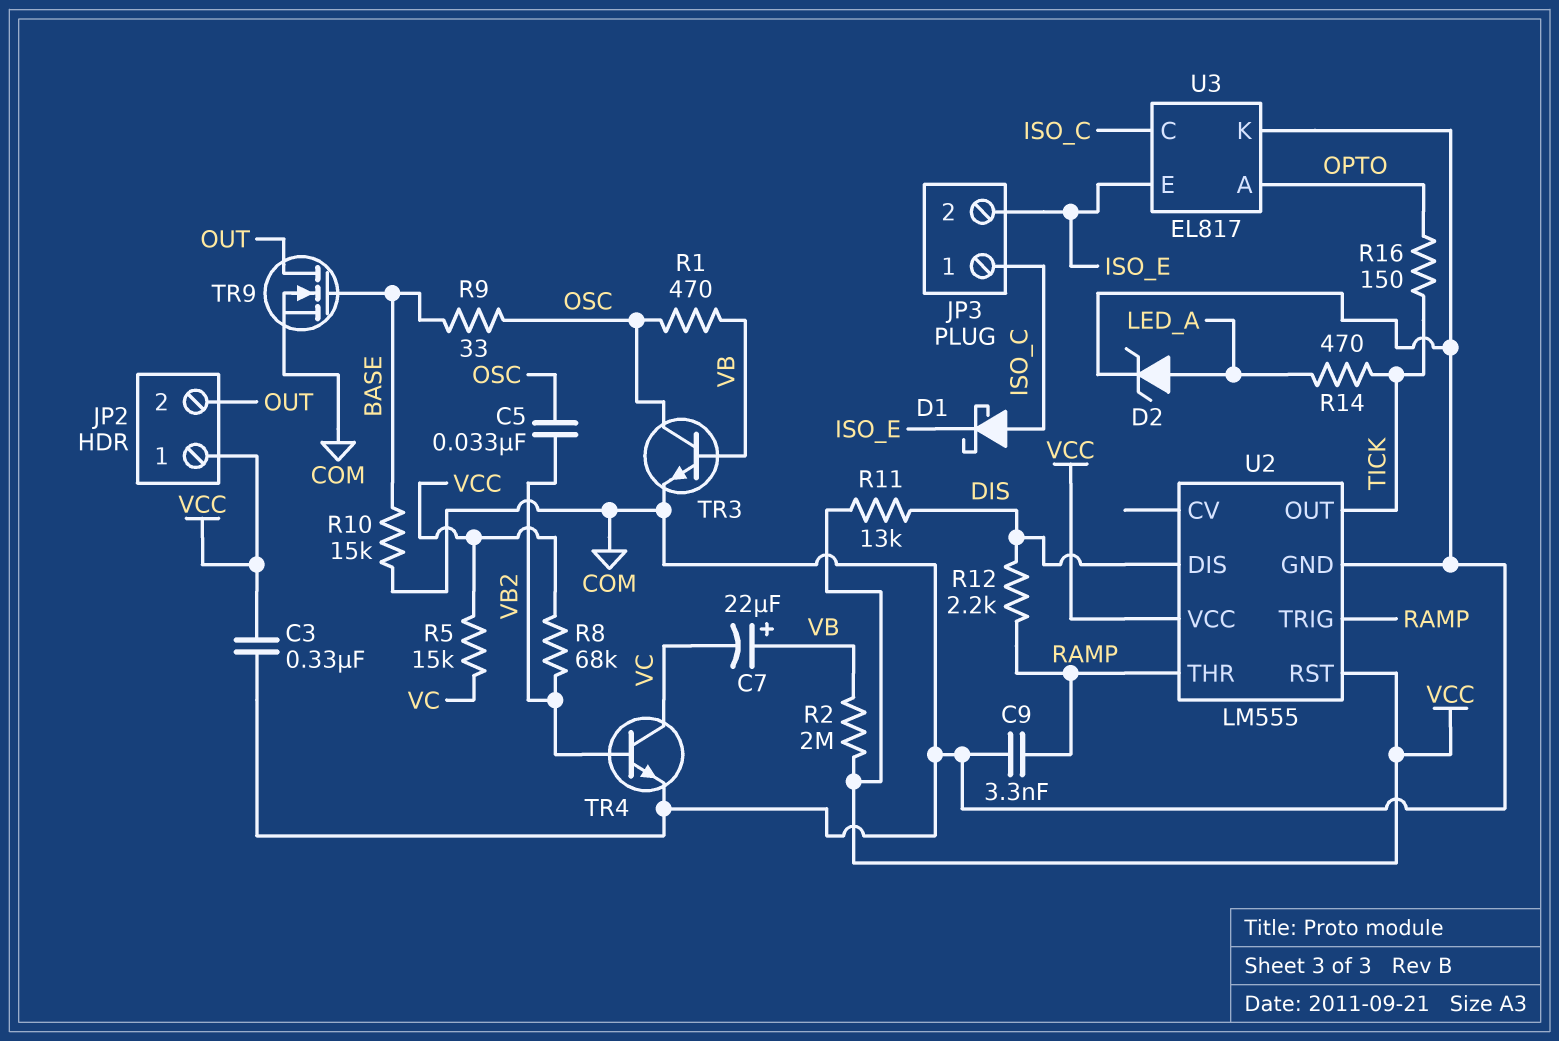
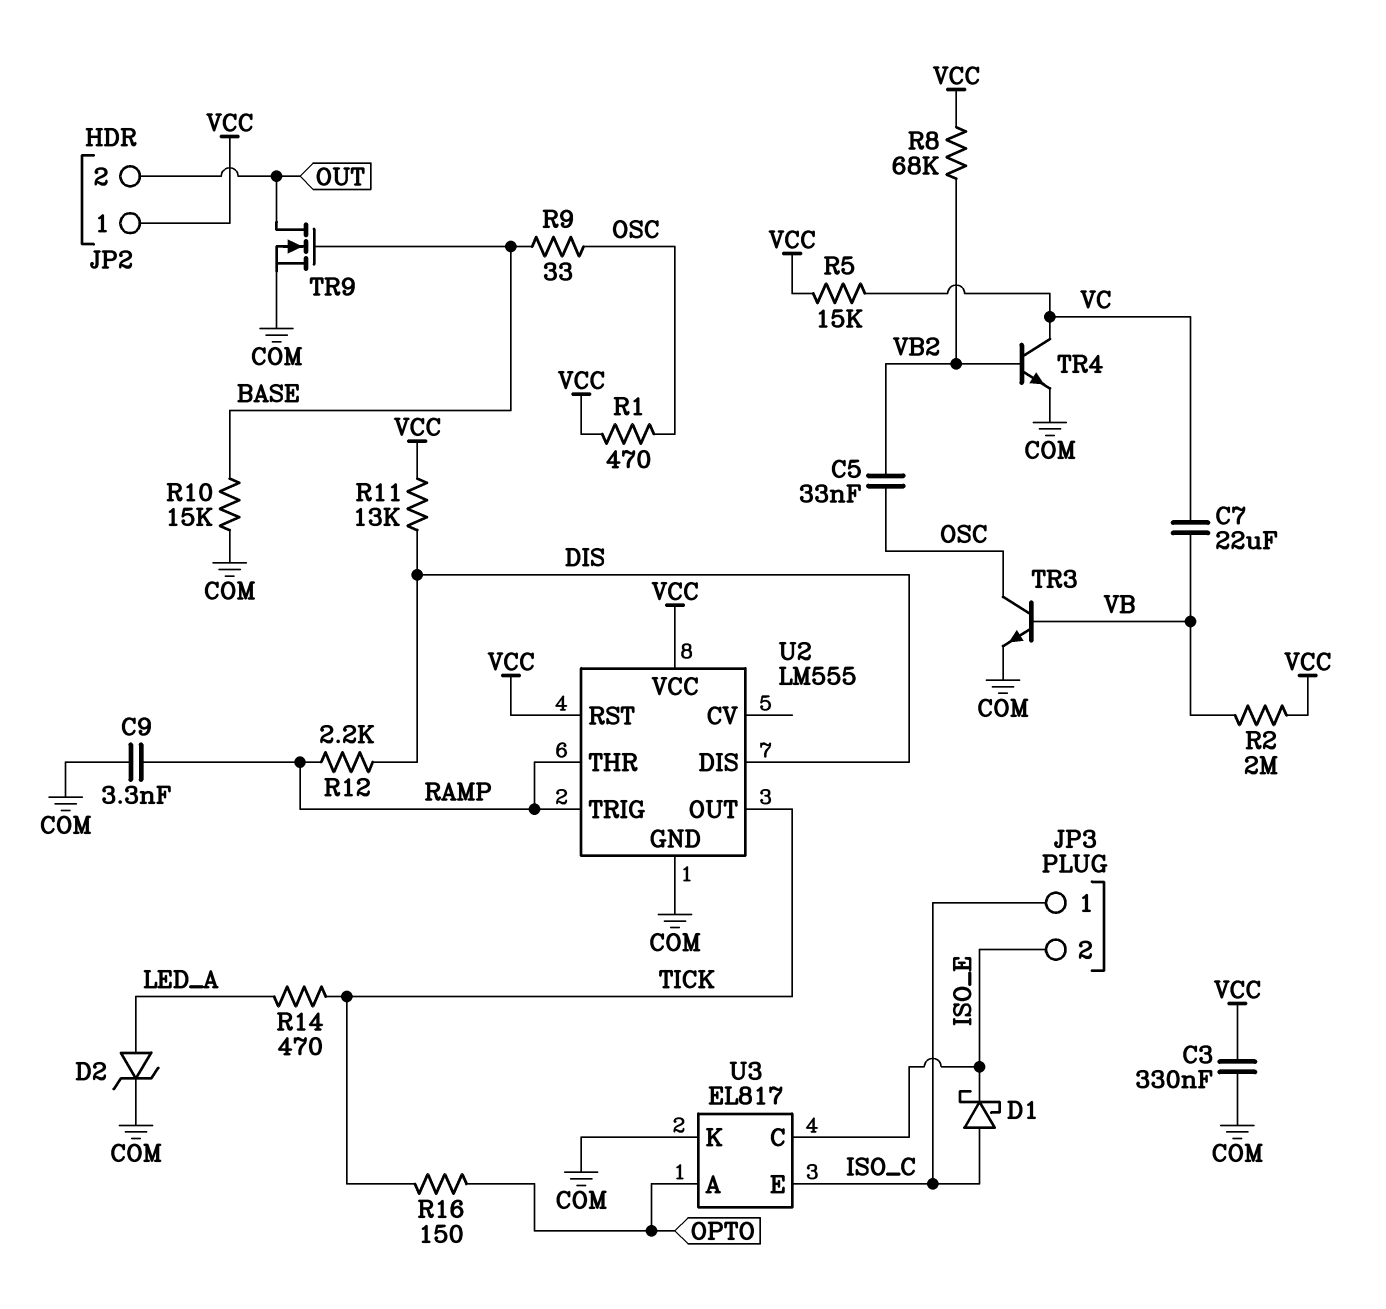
C7: 22uF (plus VB, minus VC) -> 22uF (VB, VC)
R1: 470 (OSC, VB) -> 470 (OSC, VCC)
U3 pin C: ISO_C -> ISO_E
U3 pin E: ISO_E -> ISO_C

